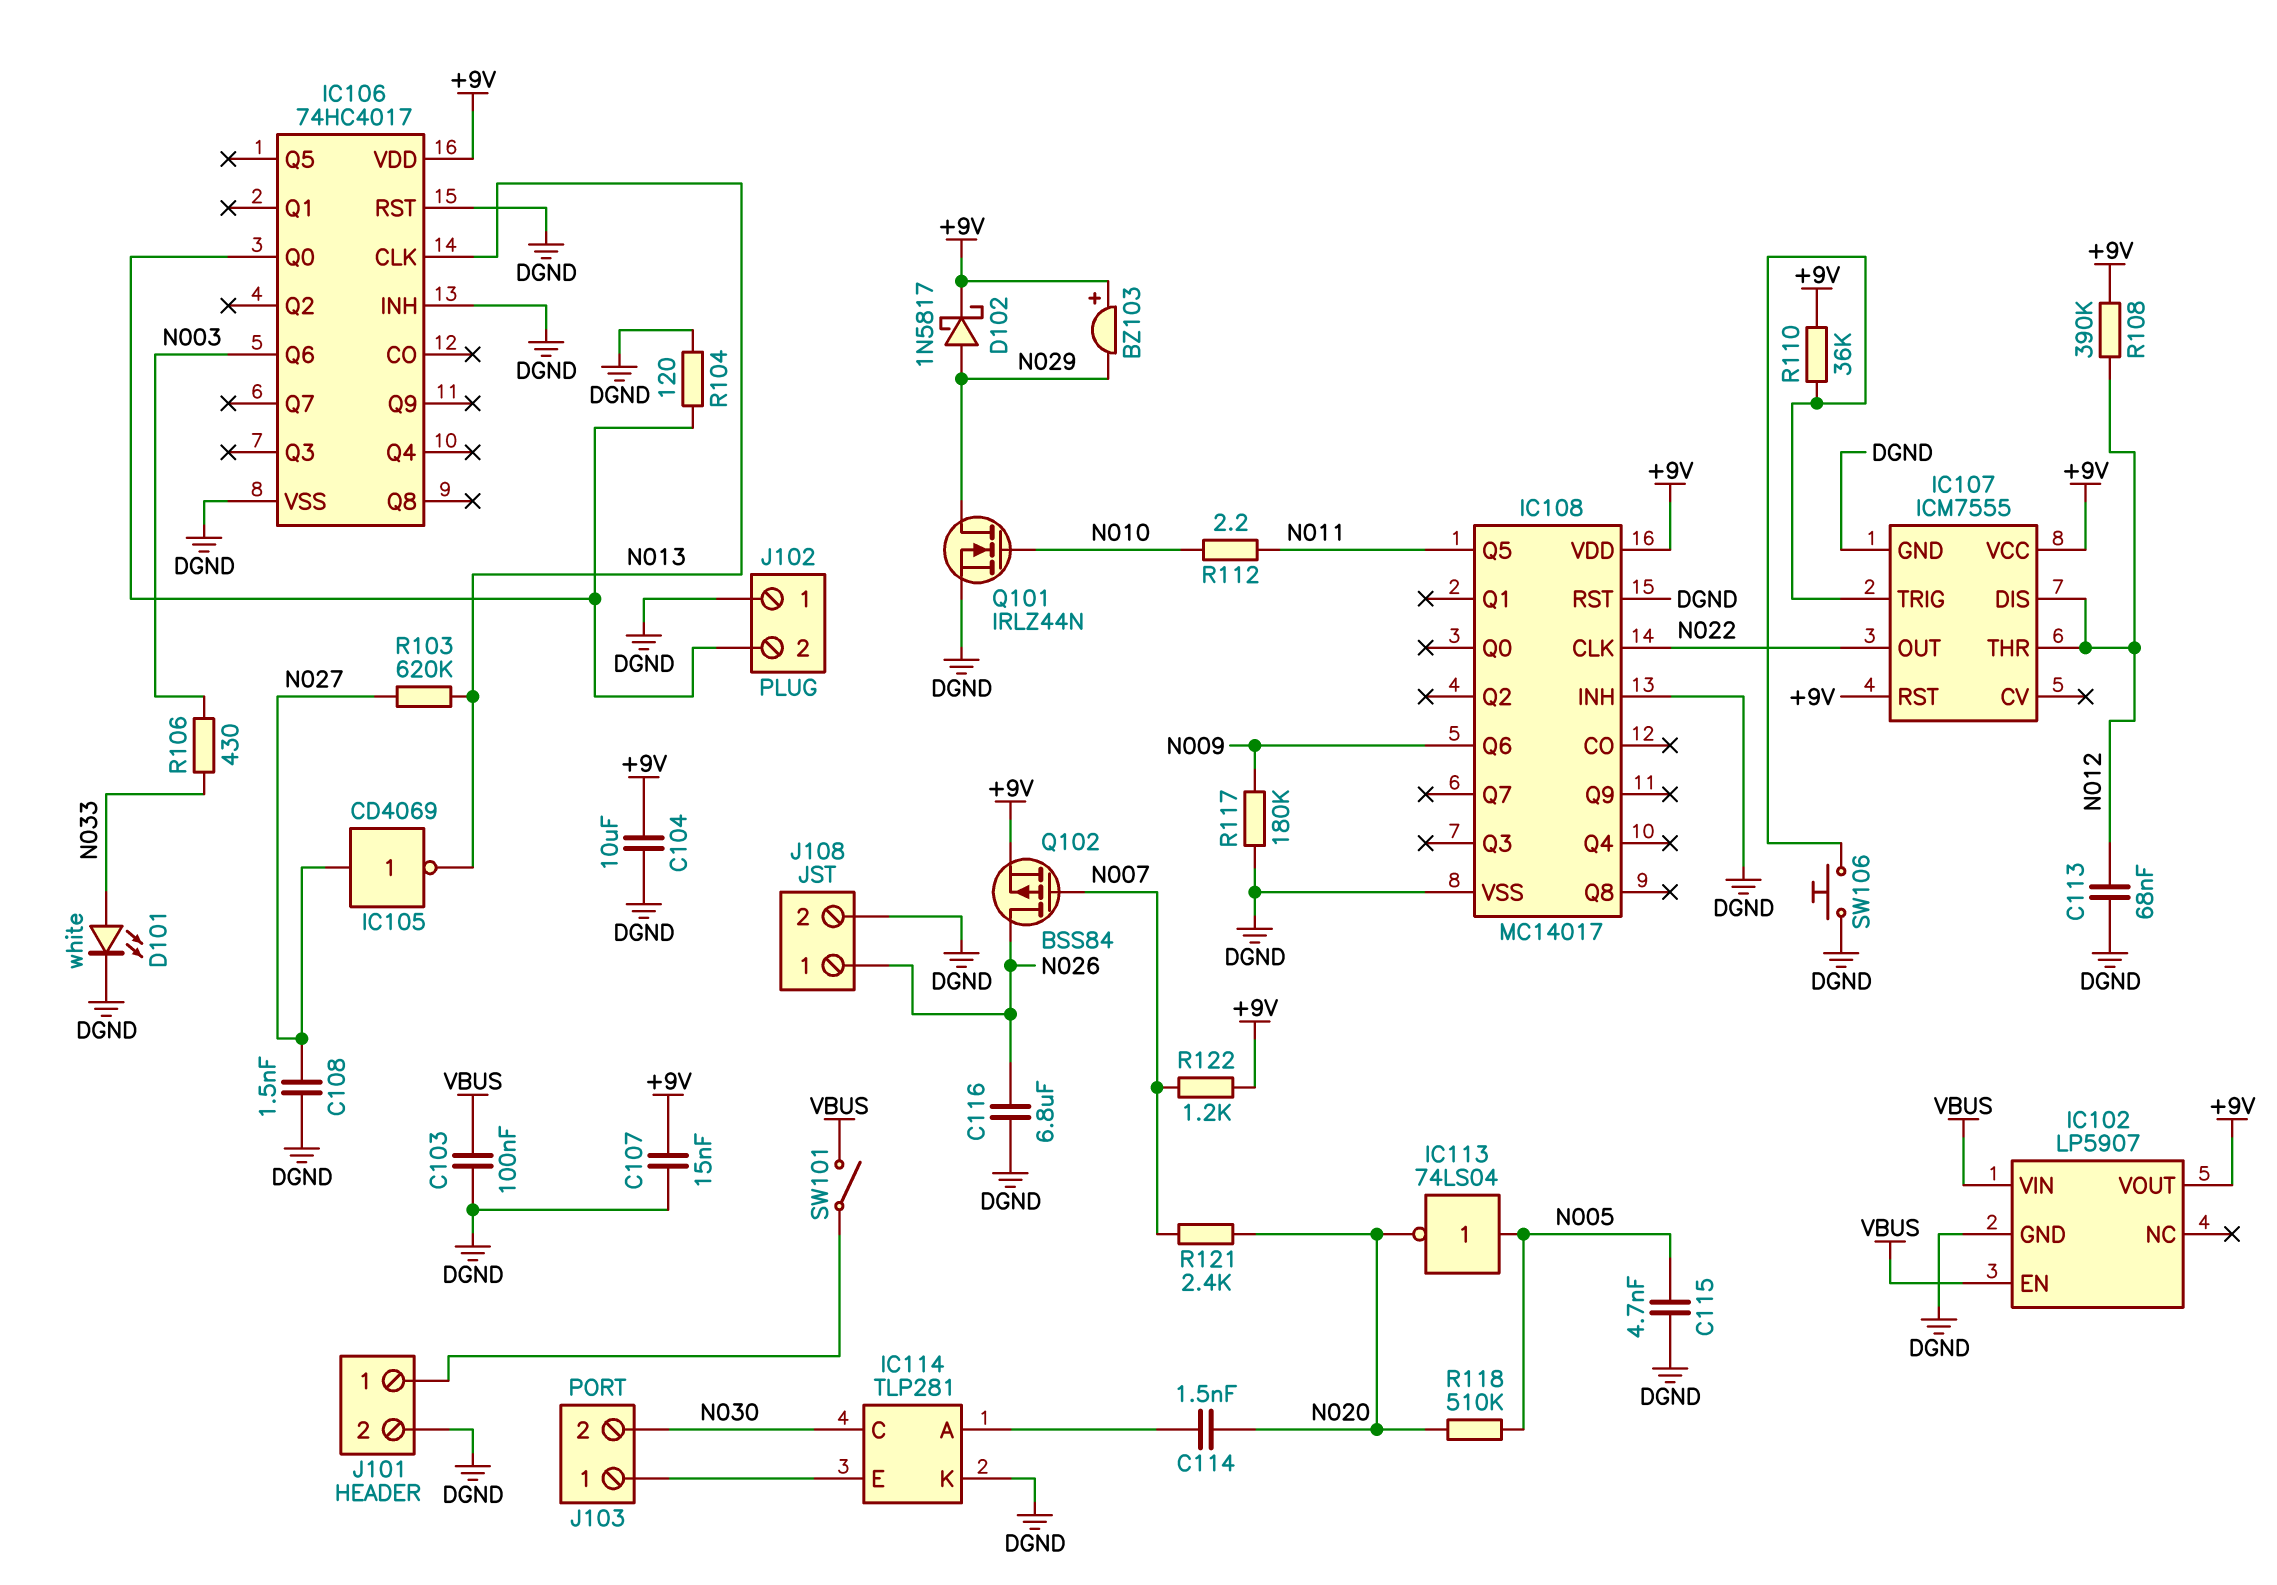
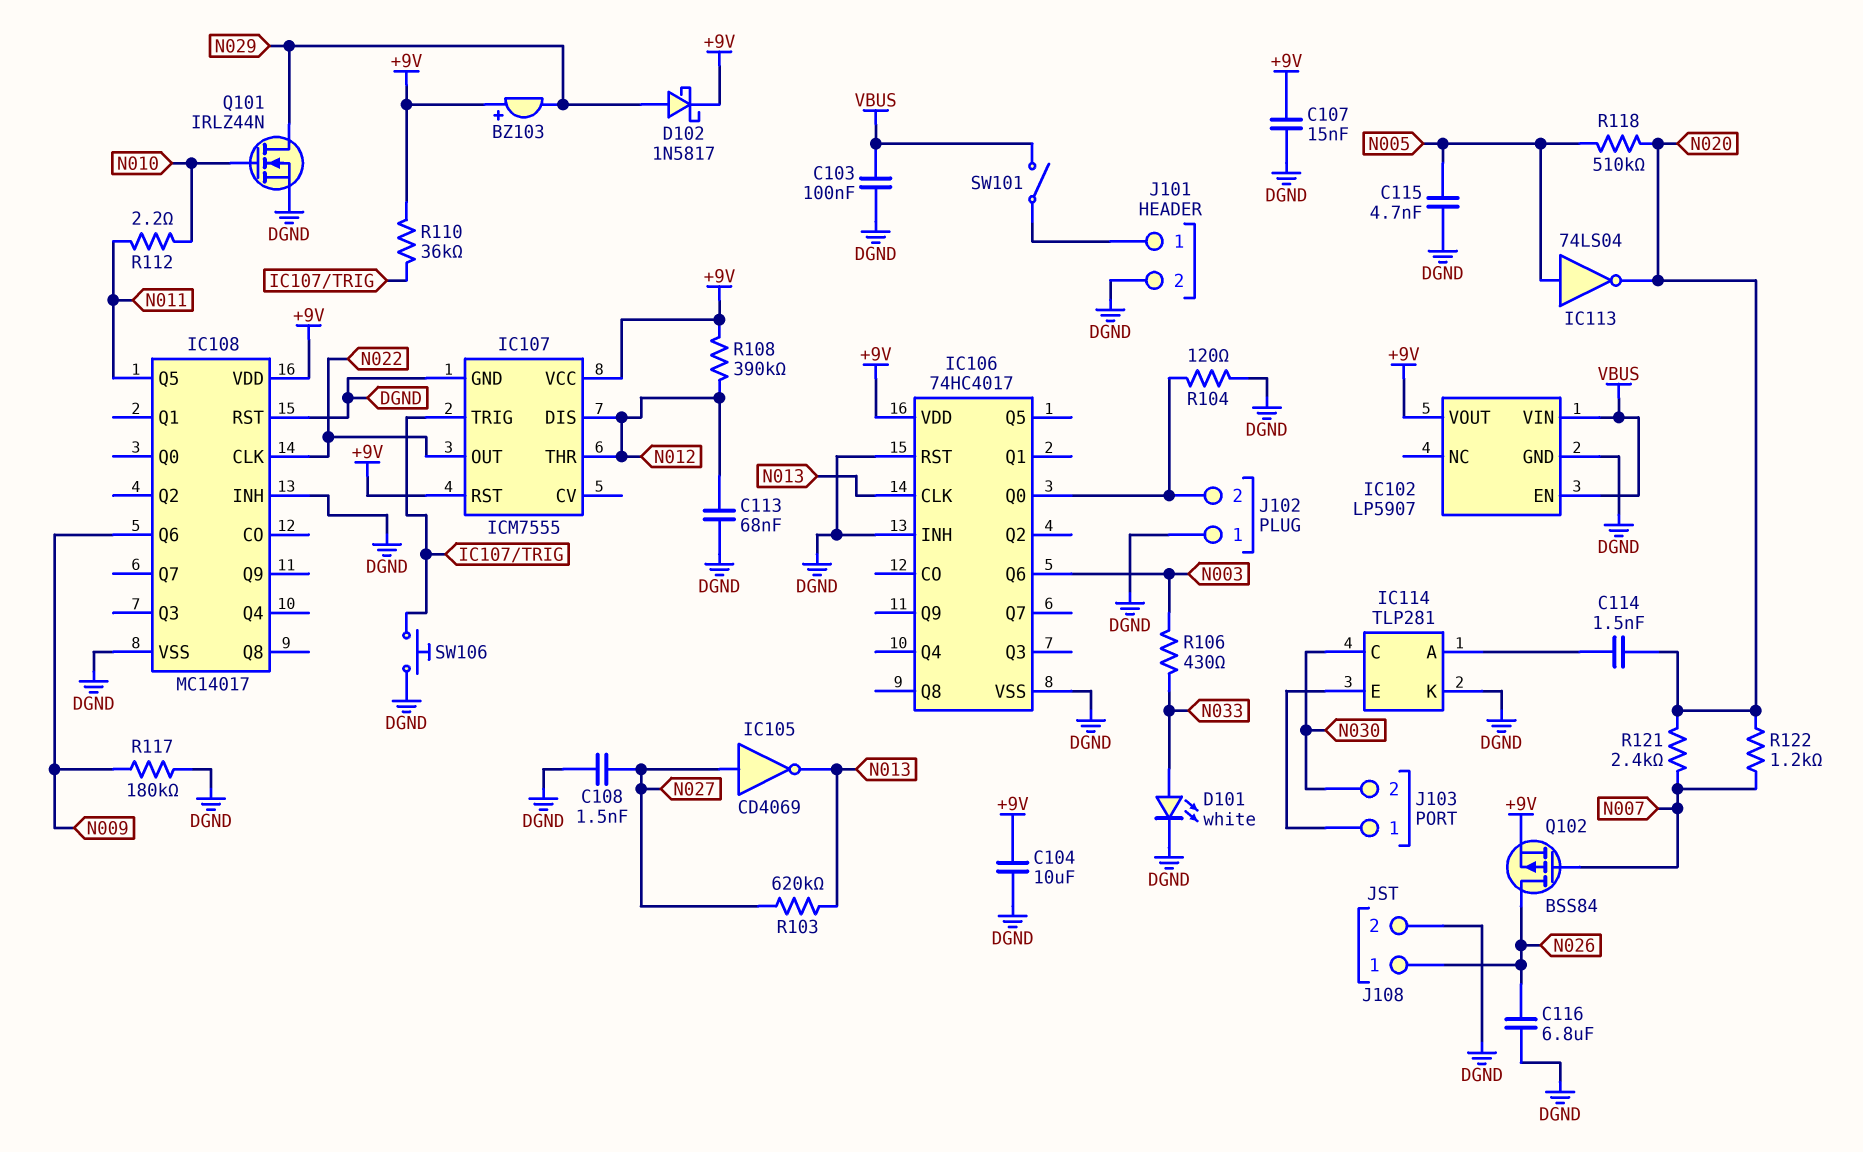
R122: 1.2k (+9V, N007) -> 1.2k (N007, N020)

